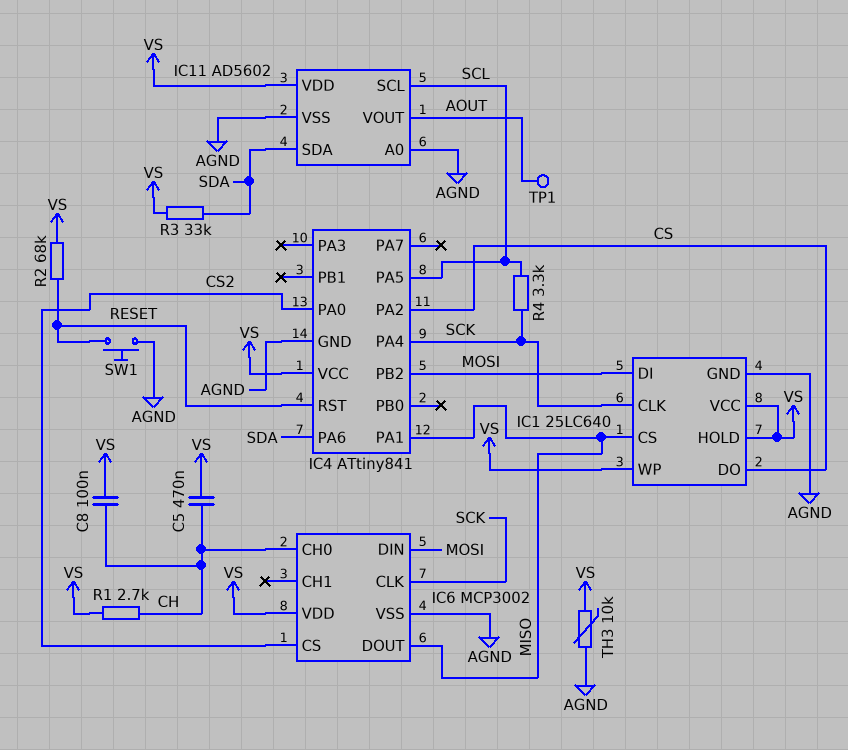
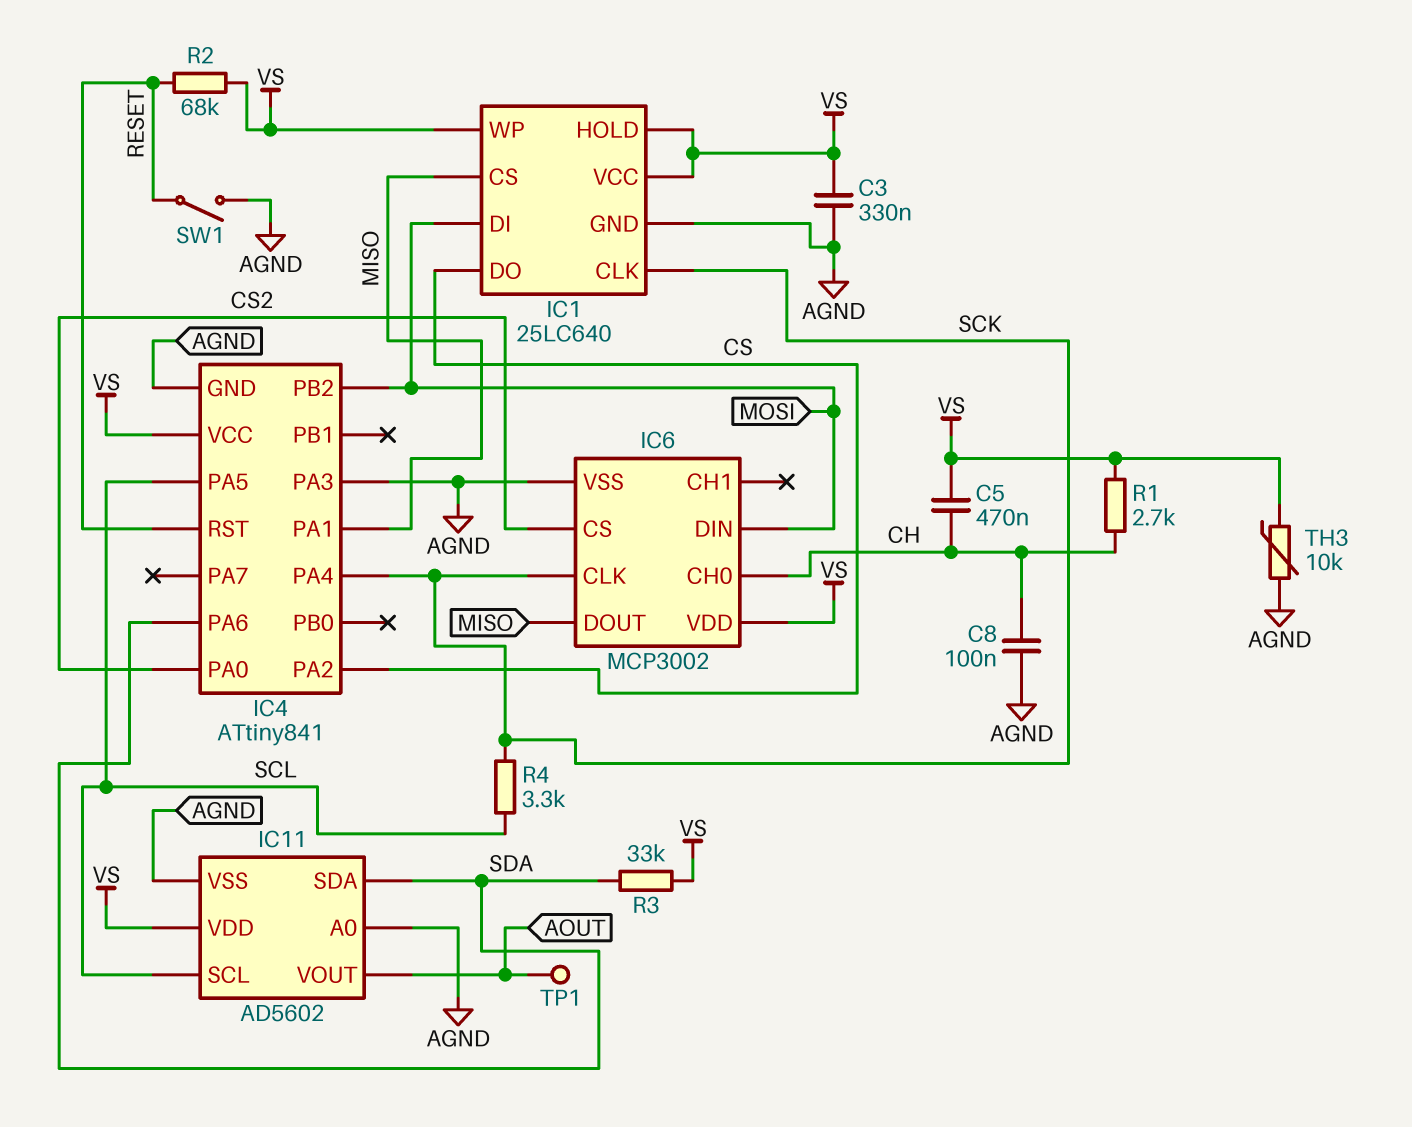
C3: none -> 330nF (AGND, VS)
C8: 100nF (CH, VS) -> 100nF (AGND, CH)
IC4 pin PA3: none -> AGND
SW1: button (AGND, RESET) -> switch (AGND, RESET)

